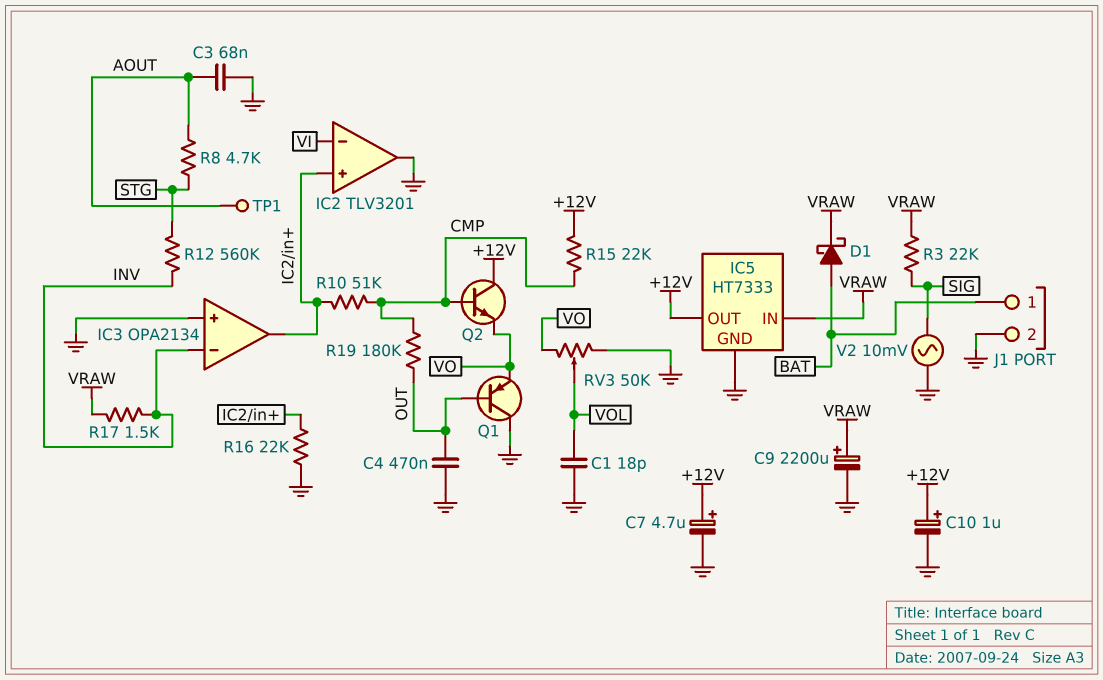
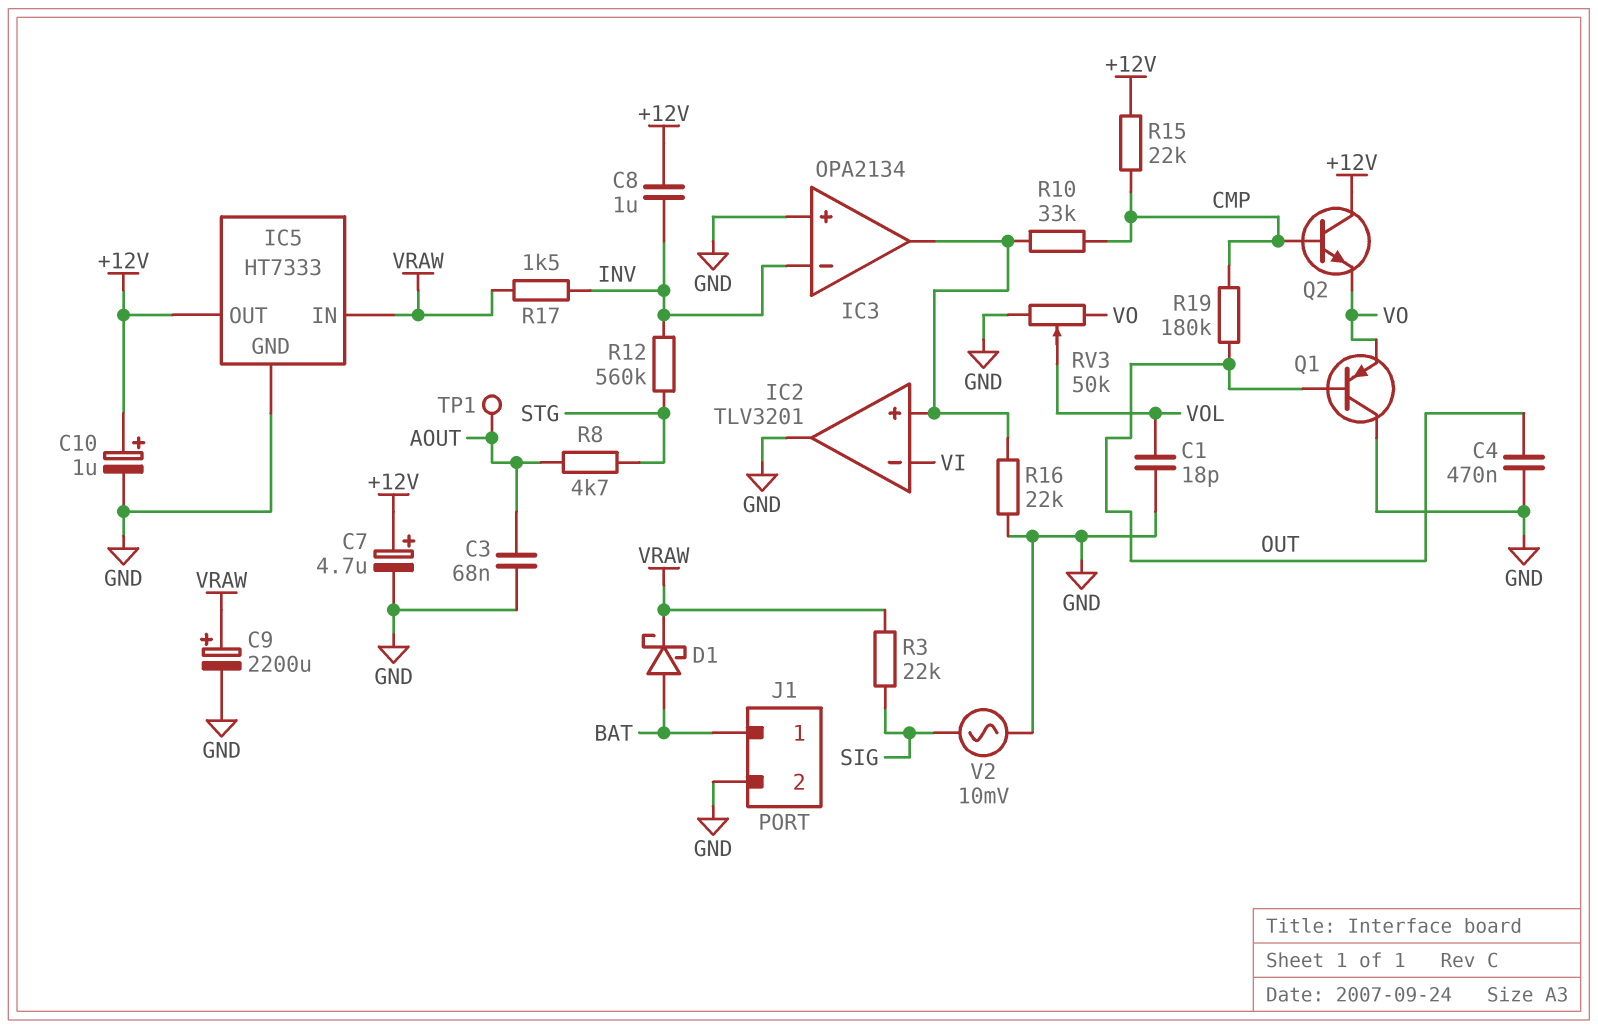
C8: none -> 1uF (+12V, INV)
R10: 51k (CMP, IC2/in+) -> 33k (CMP, IC2/in+)

